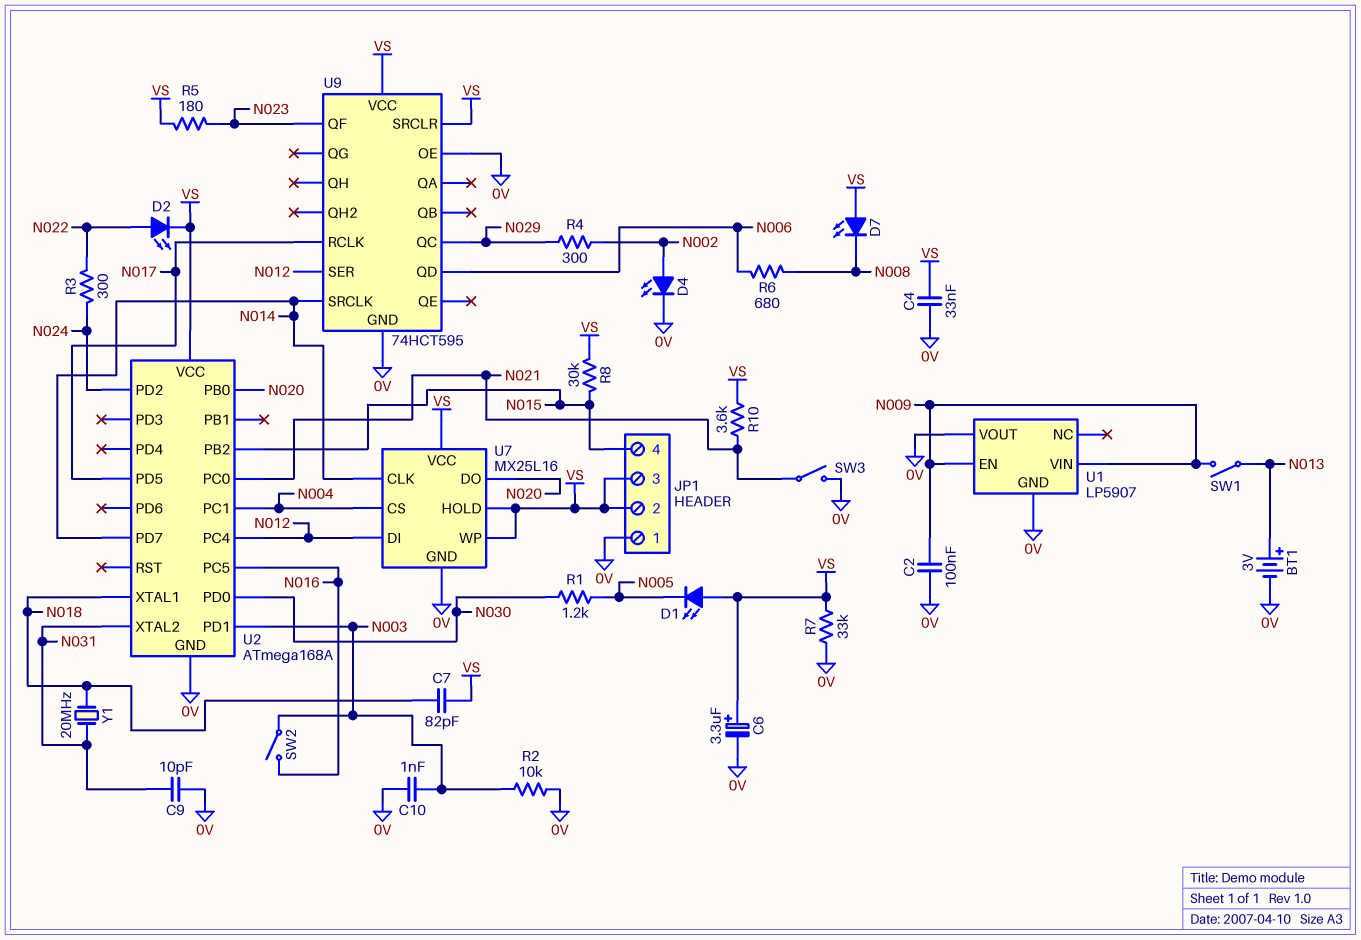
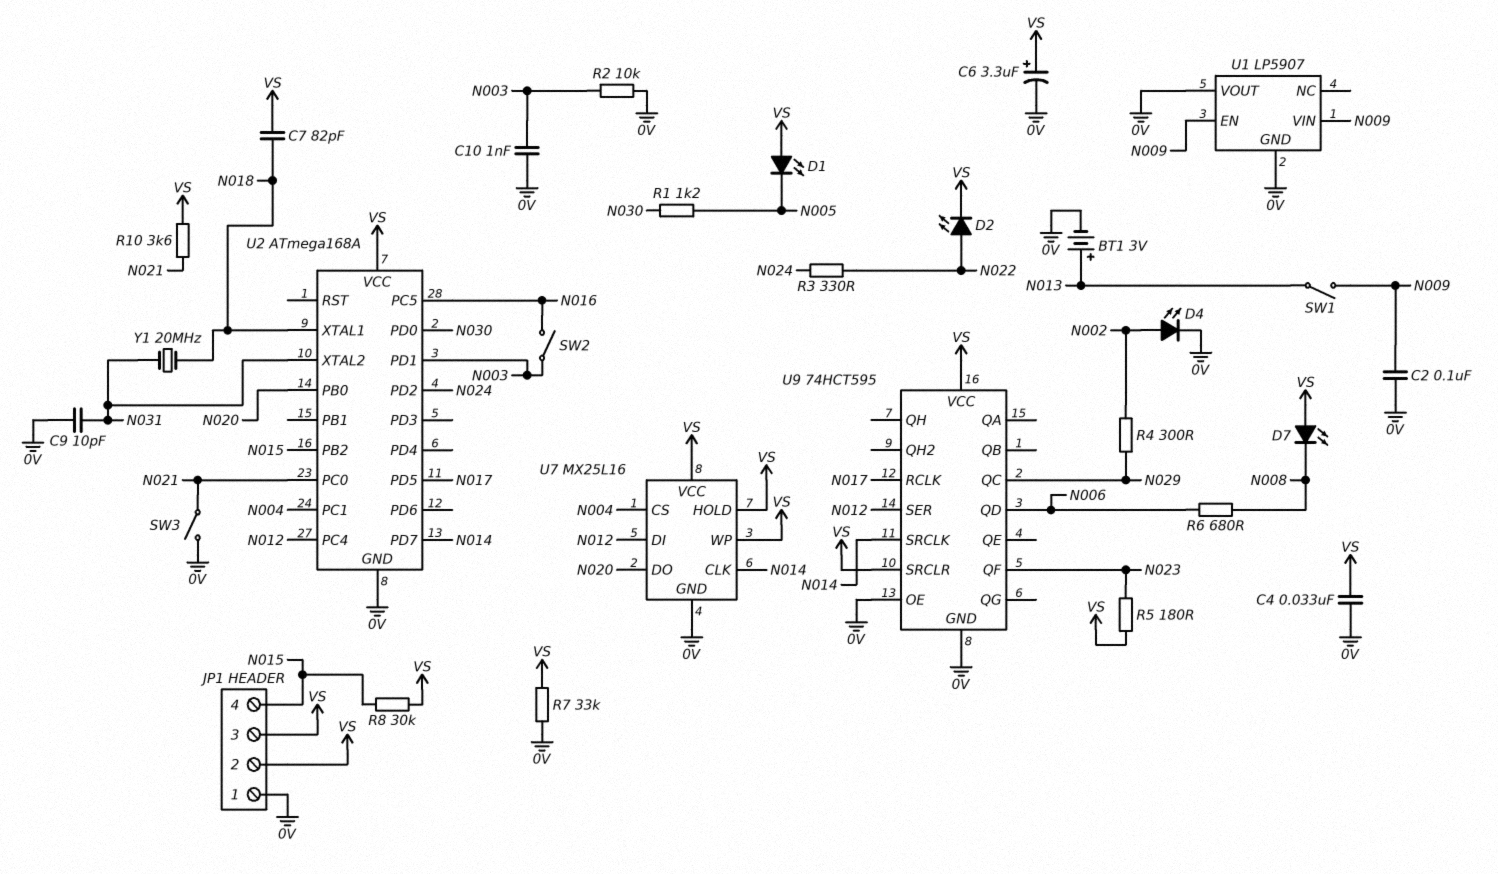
R3: 300 (N022, N024) -> 330 (N022, N024)

